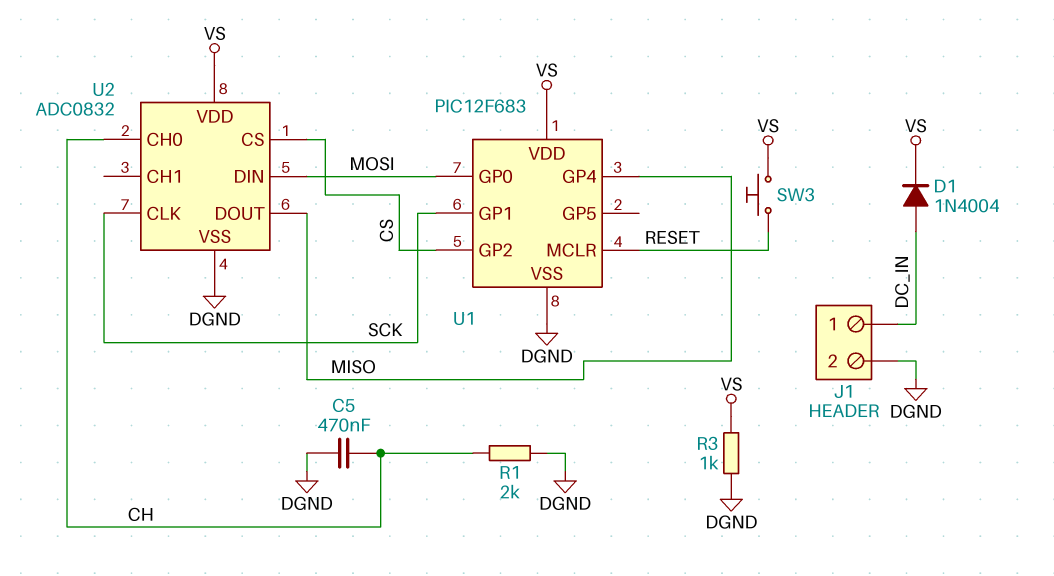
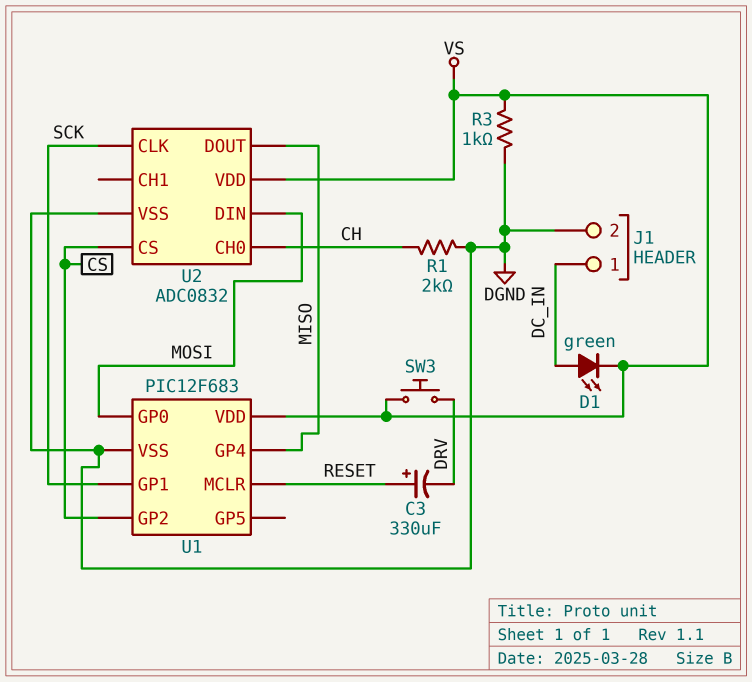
C3: none -> 330uF (plus RESET, minus DRV)
C5: 470nF (CH, DGND) -> none
D1: diode 1N4004 (A DC_IN, K VS) -> LED green (A DC_IN, K VS)
SW3: button (RESET, VS) -> button (DRV, VS)

